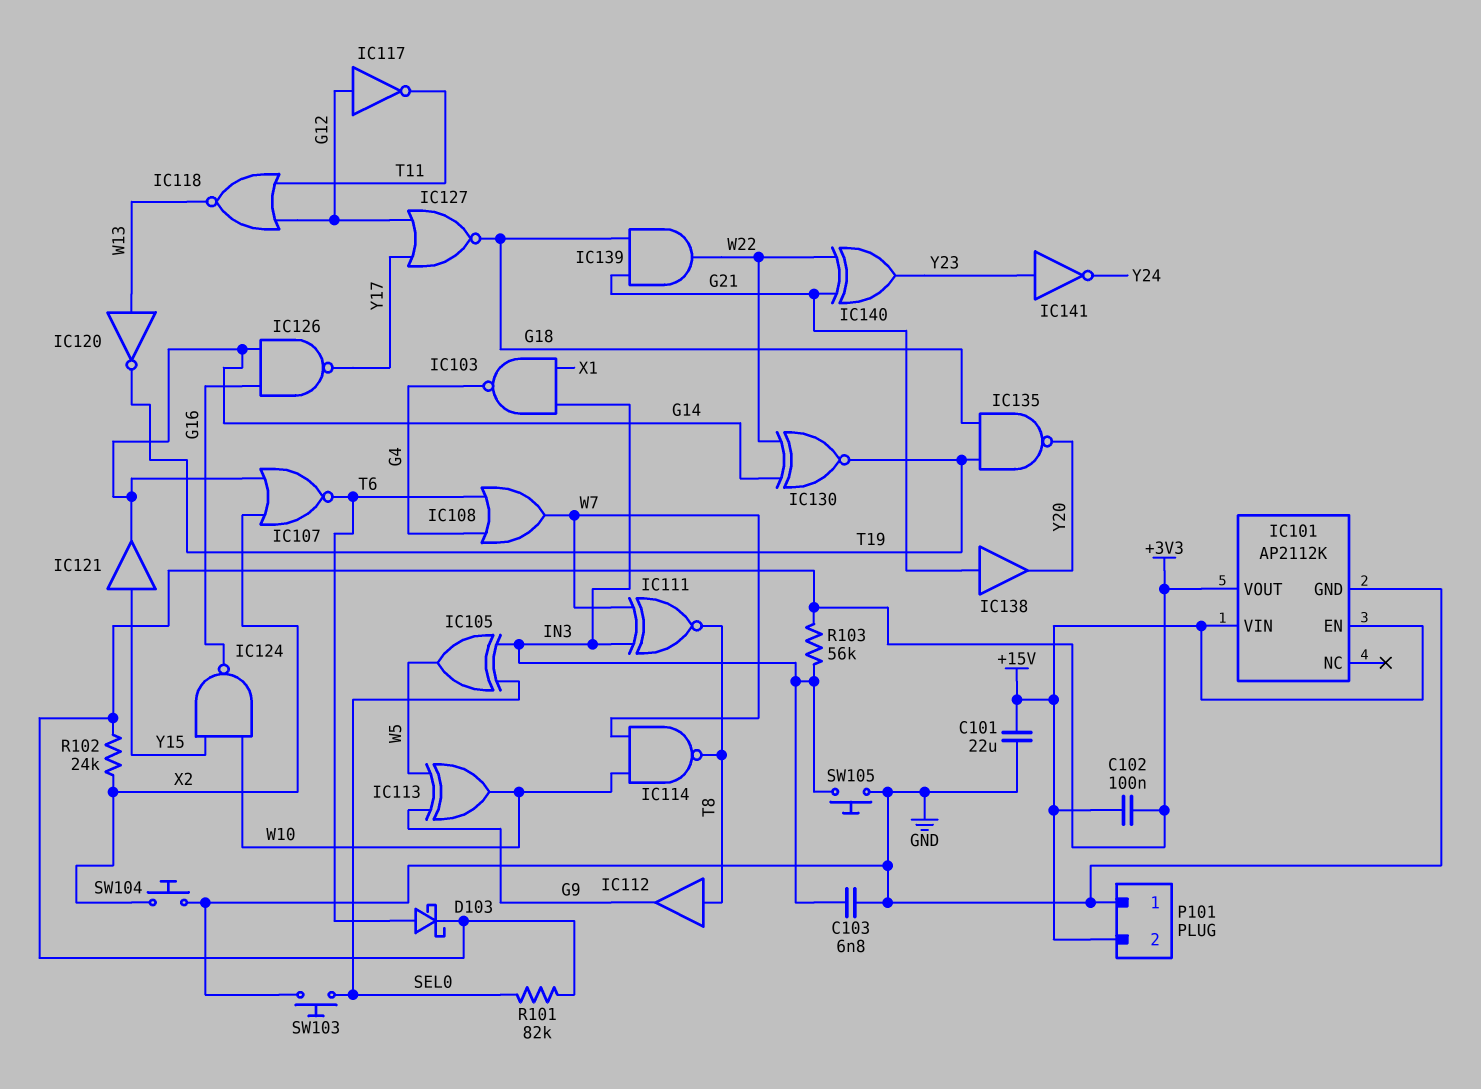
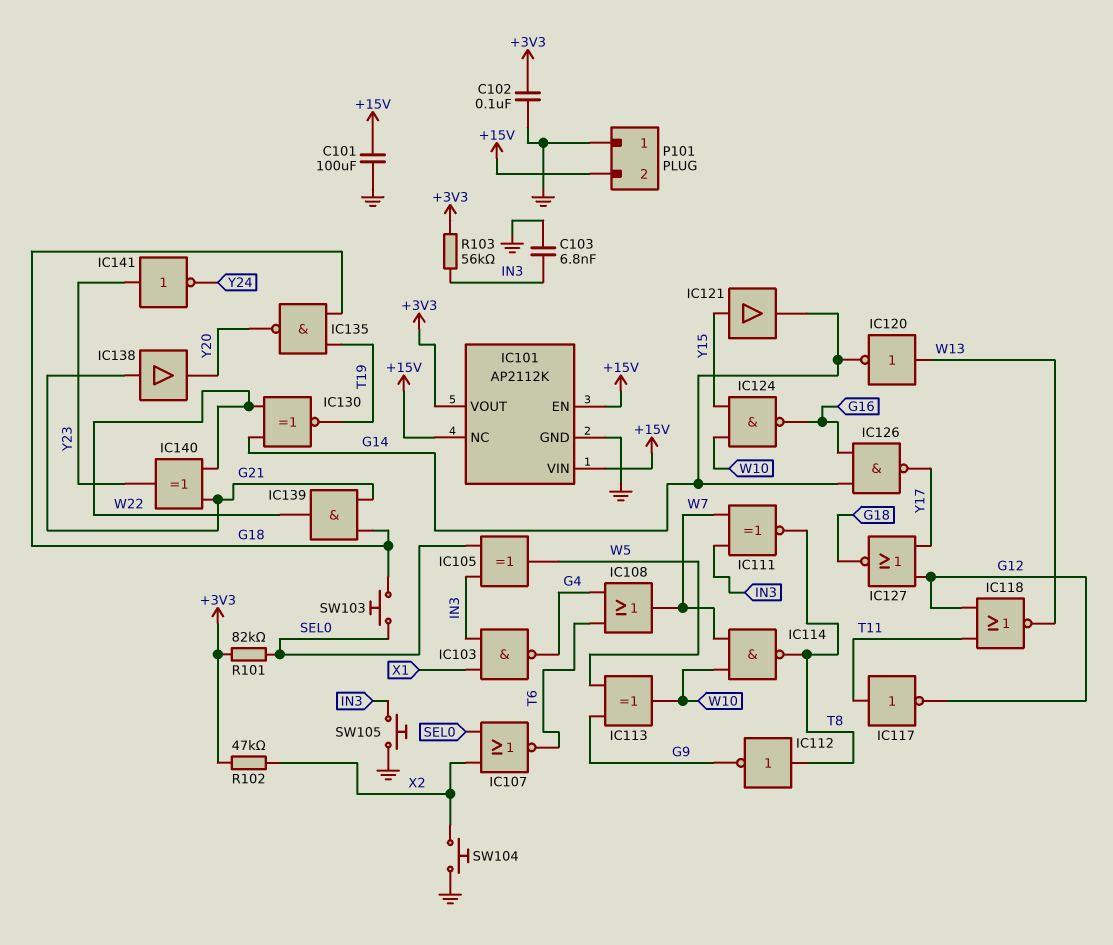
C101: 22uF (+15V, GND) -> 100uF (+15V, GND)
C102: 100nF (+3V3, +15V) -> 100nF (+3V3, GND)
D103: schottky (A T6, K +3V3) -> none
IC101 pin NC: none -> +15V
IC107: NOR (in G14, in X2, out T6) -> NOR (in SEL0, in X2, out T6)
IC112: buffer (in T8, out G9) -> NOT (in T8, out G9)
IC117: NOT (in G12, out T11) -> NOT (in T11, out G12)
IC120: NOT (in W13, out T19) -> NOT (in W13, out G14)
R102: 24k (+3V3, X2) -> 47k (+3V3, X2)
SW103: button (GND, SEL0) -> button (G18, SEL0)

